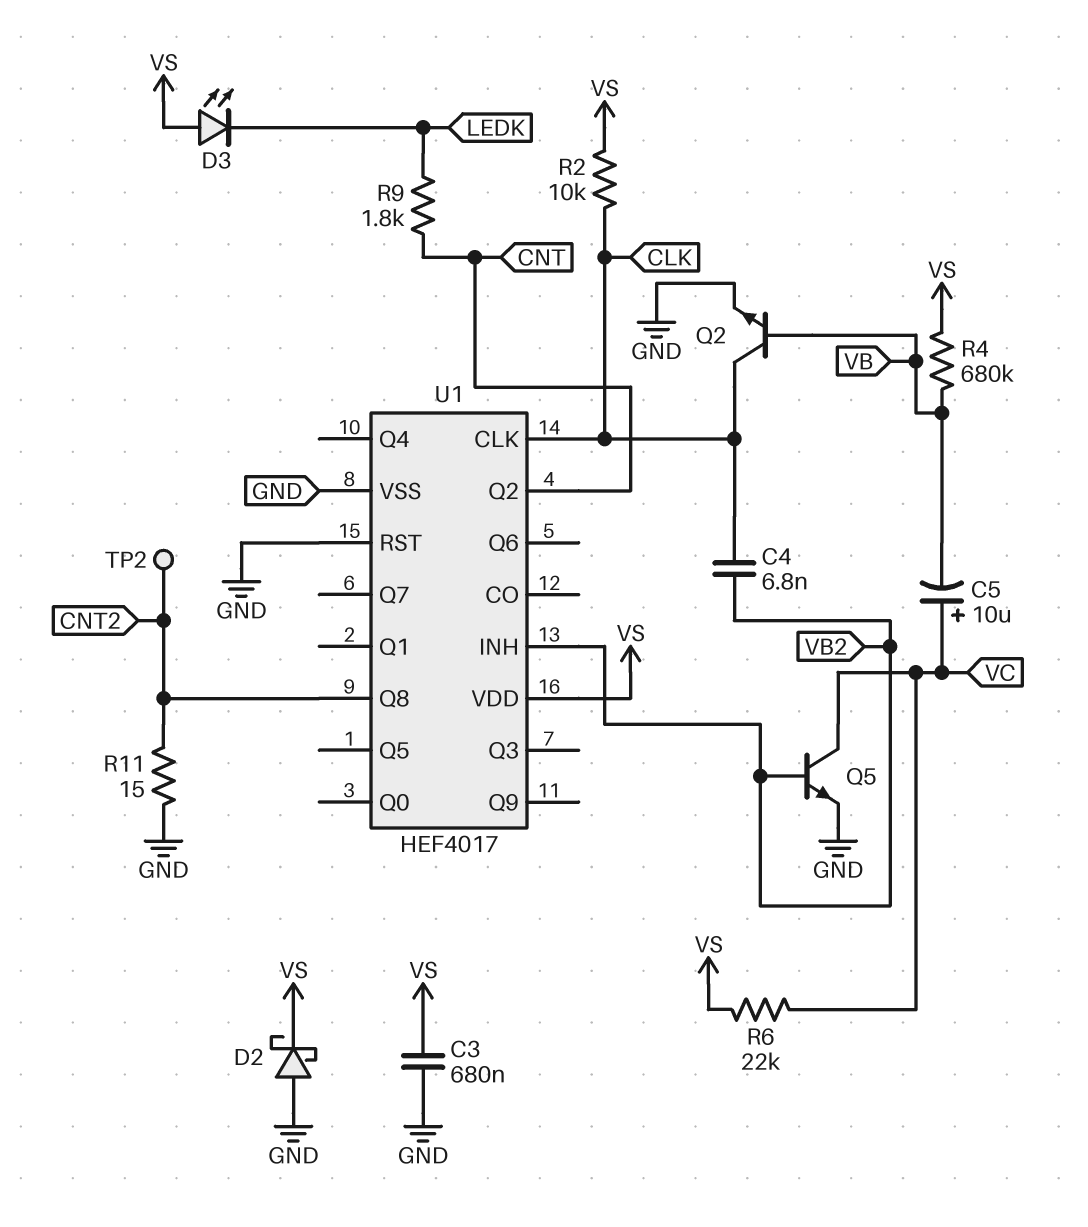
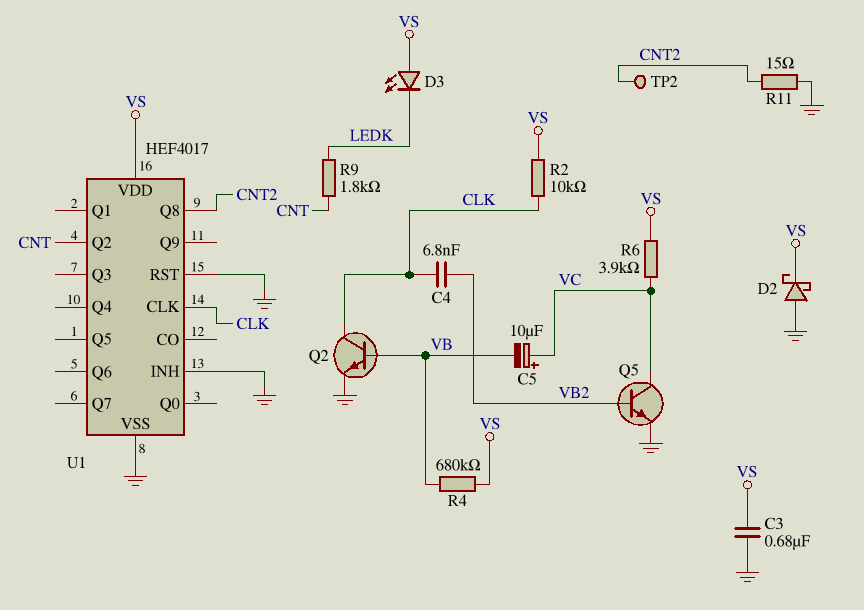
R6: 22k (VC, VS) -> 3.9k (VC, VS)
U1 pin INH: VB2 -> GND

